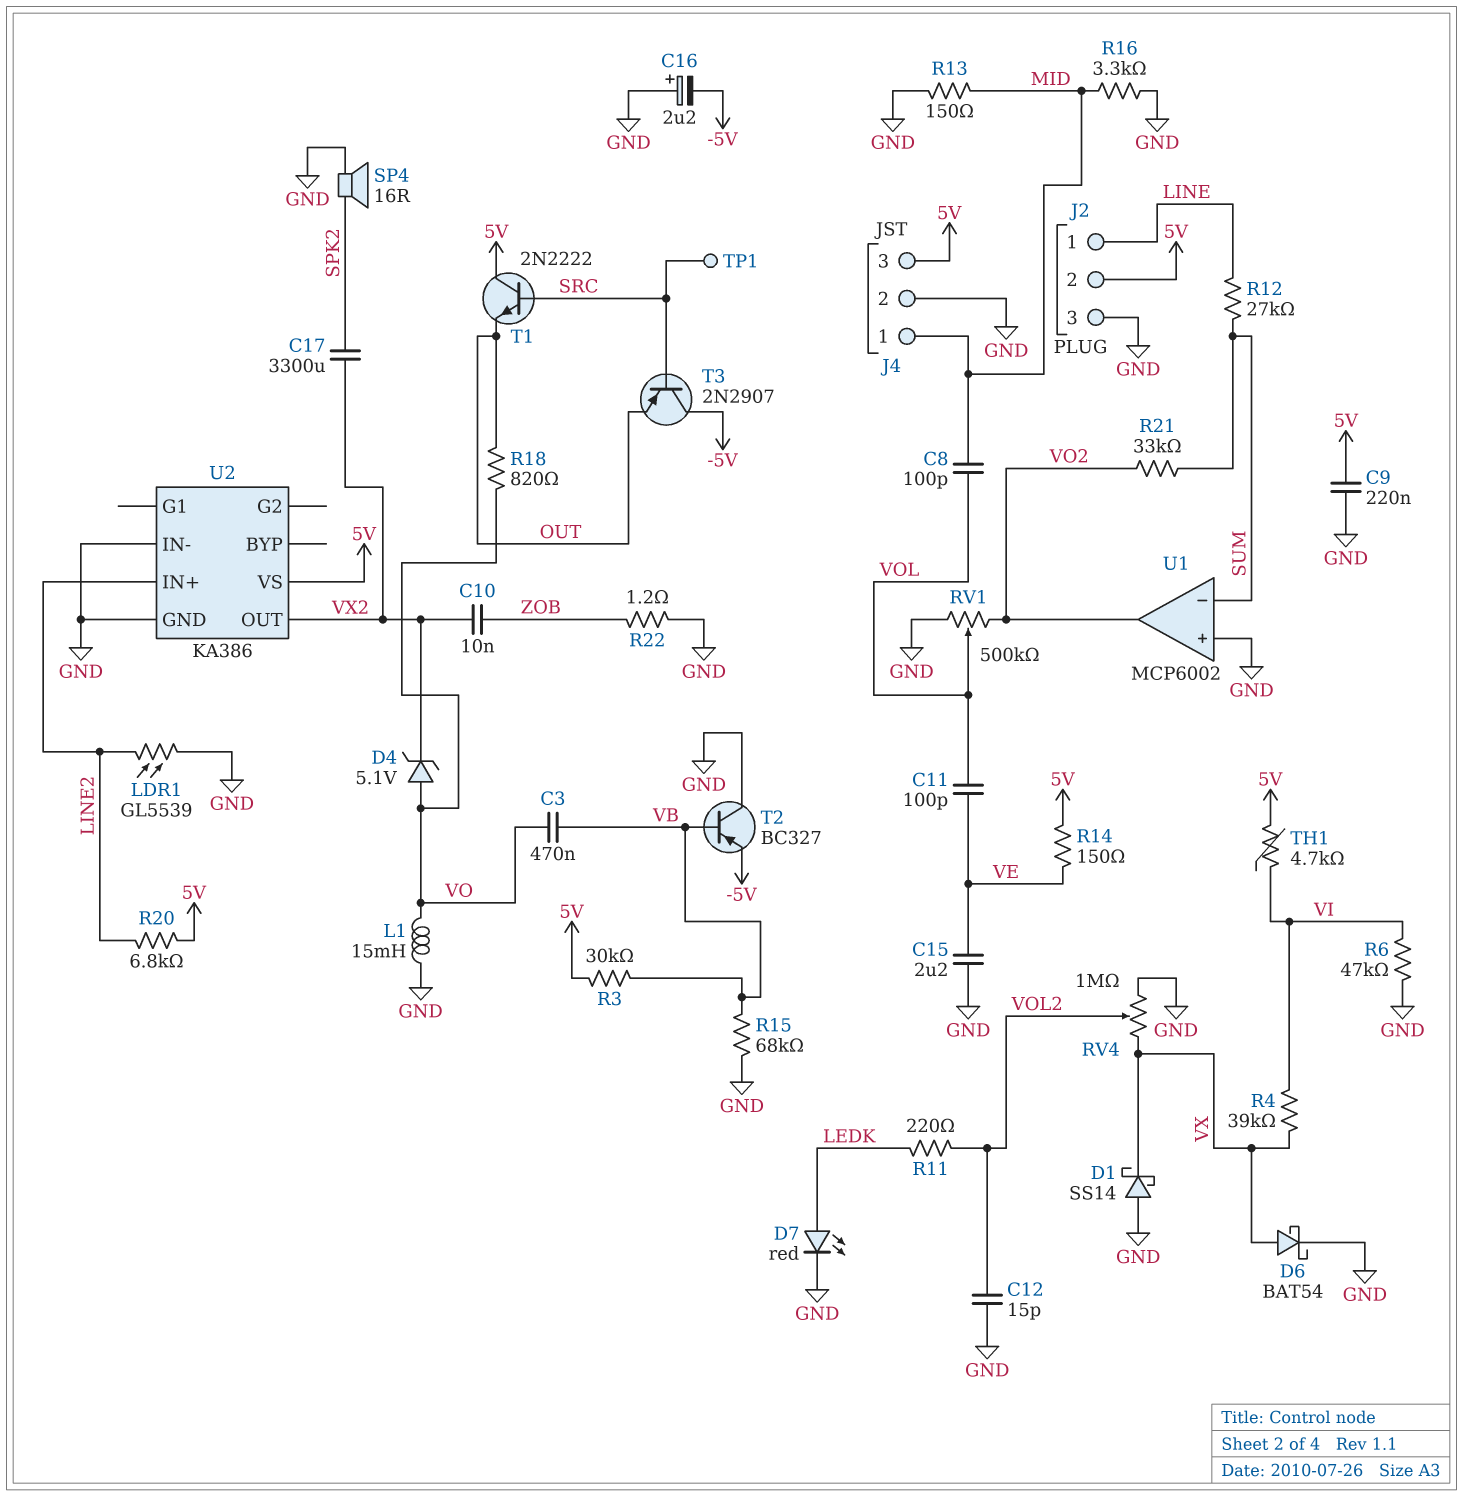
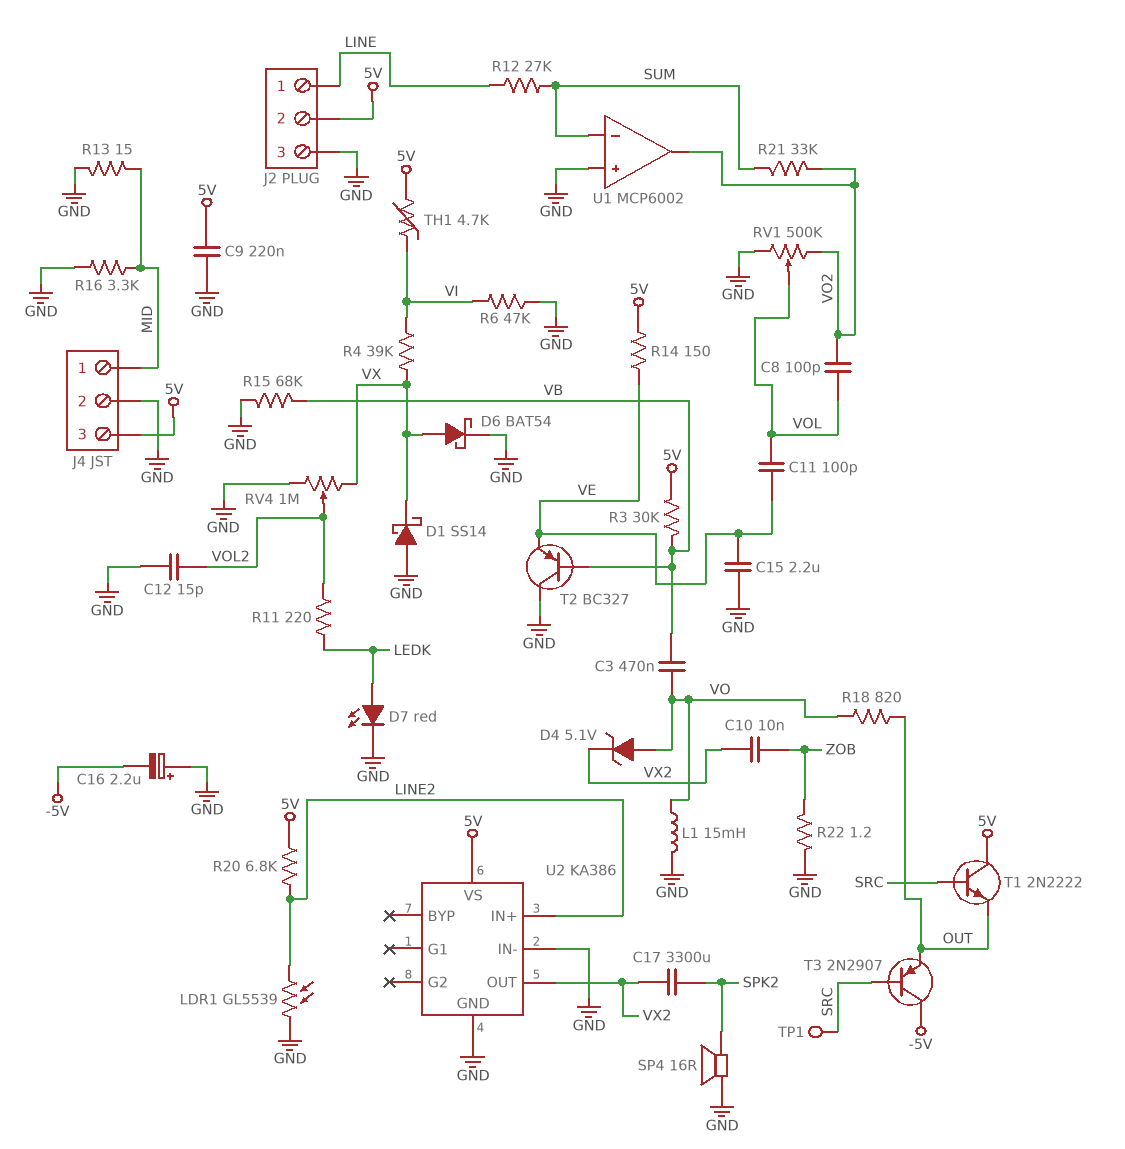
C8: 100pF (MID, VOL) -> 100pF (VO2, VOL)
R13: 150 (GND, MID) -> 15 (GND, MID)
T2: PNP BC327 (B VB, C GND, E -5V) -> PNP BC327 (B VB, C GND, E VE)

